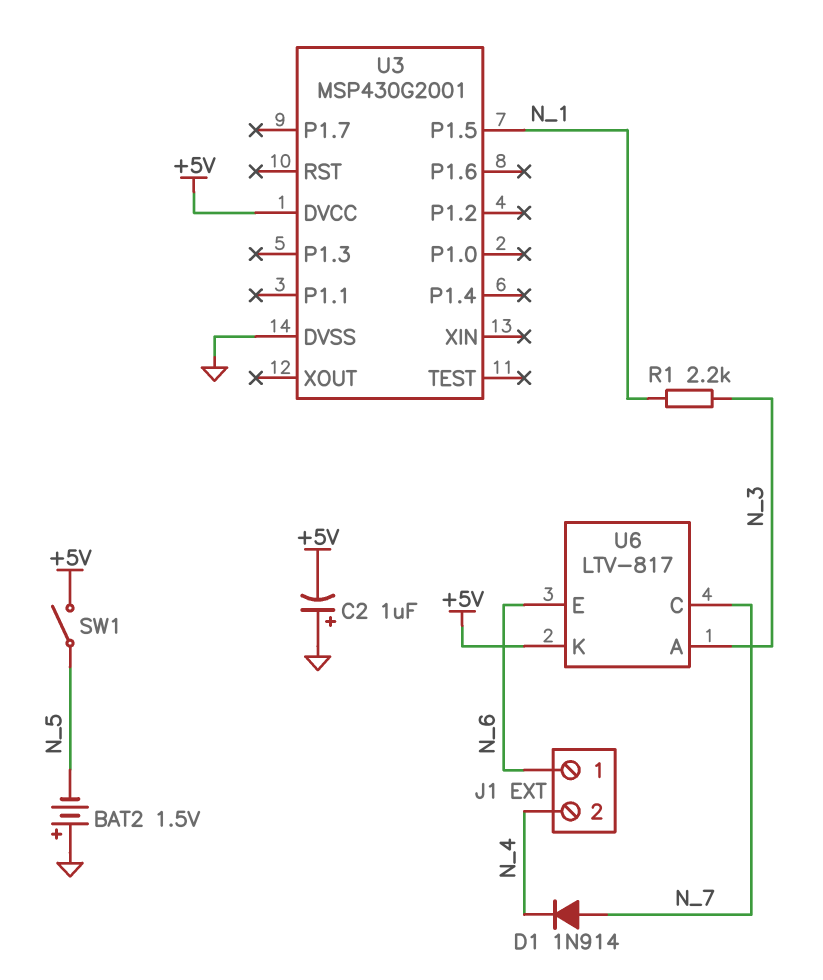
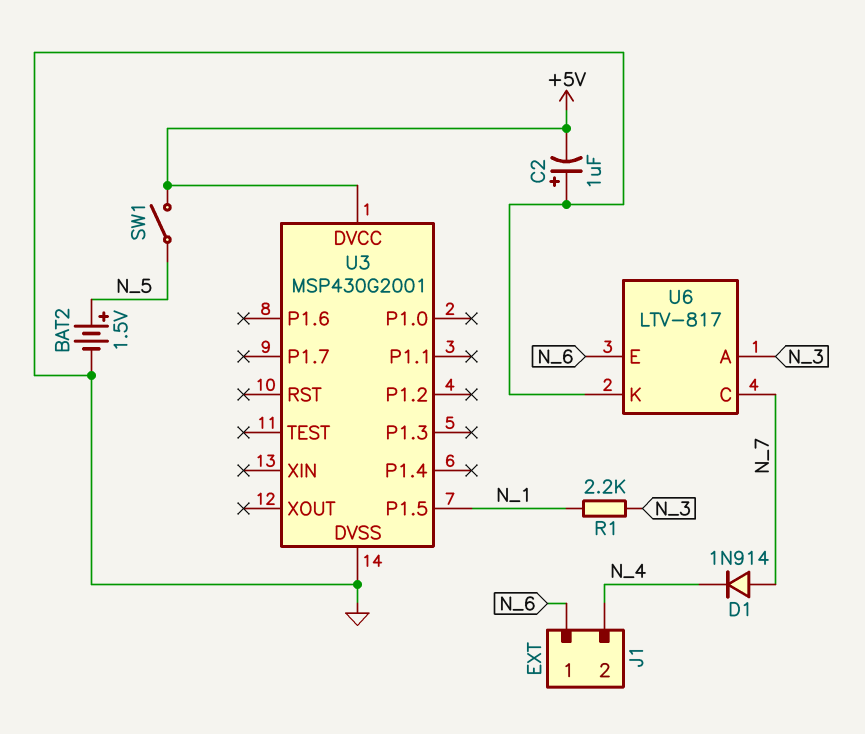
BAT2: 1.5V (plus GND, minus N_5) -> 1.5V (plus N_5, minus GND)
U6 pin K: +5V -> GND

